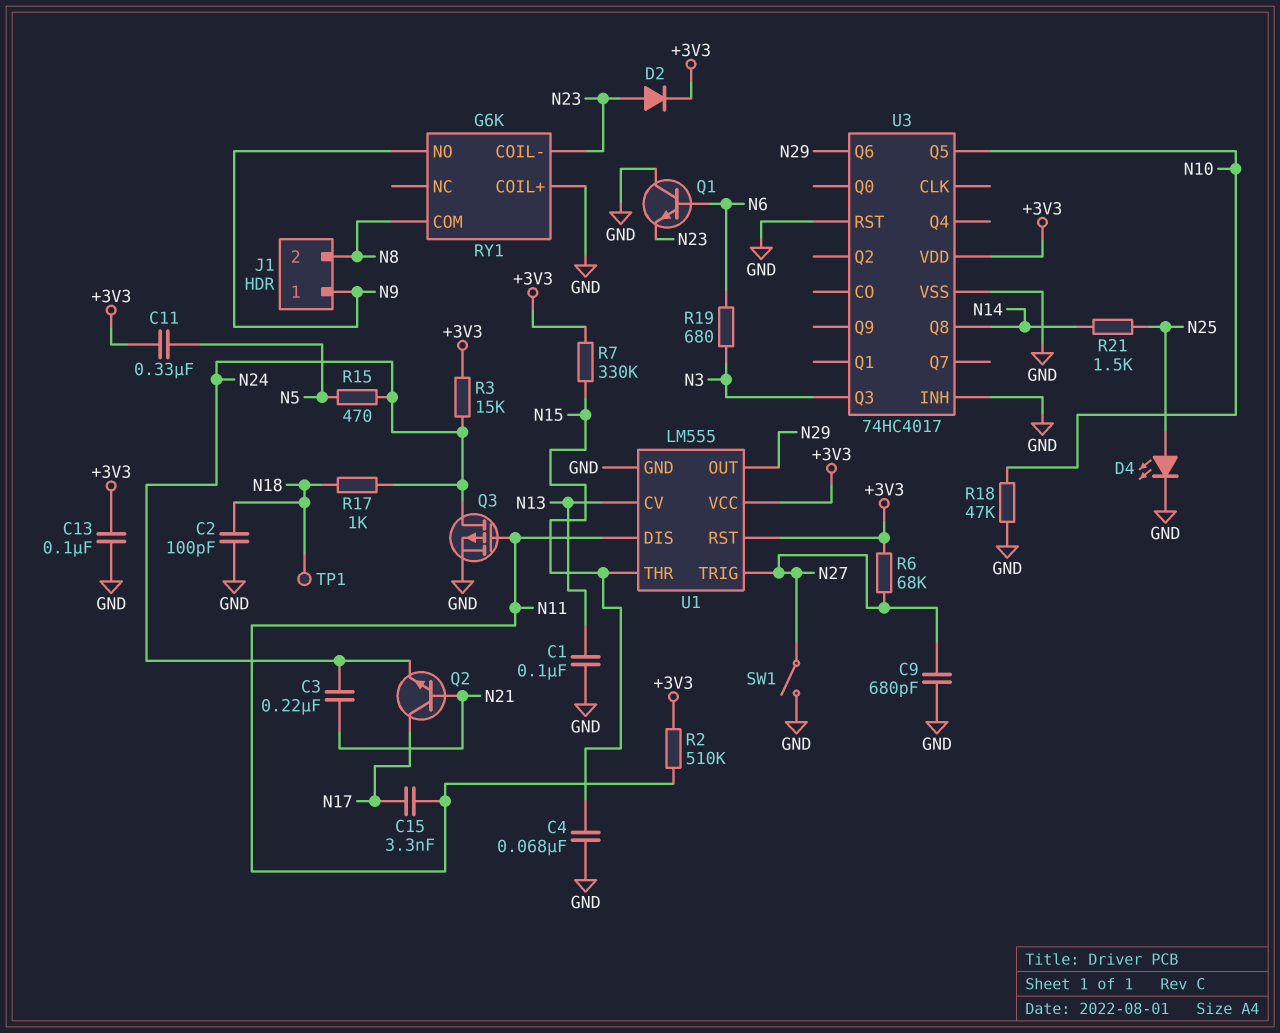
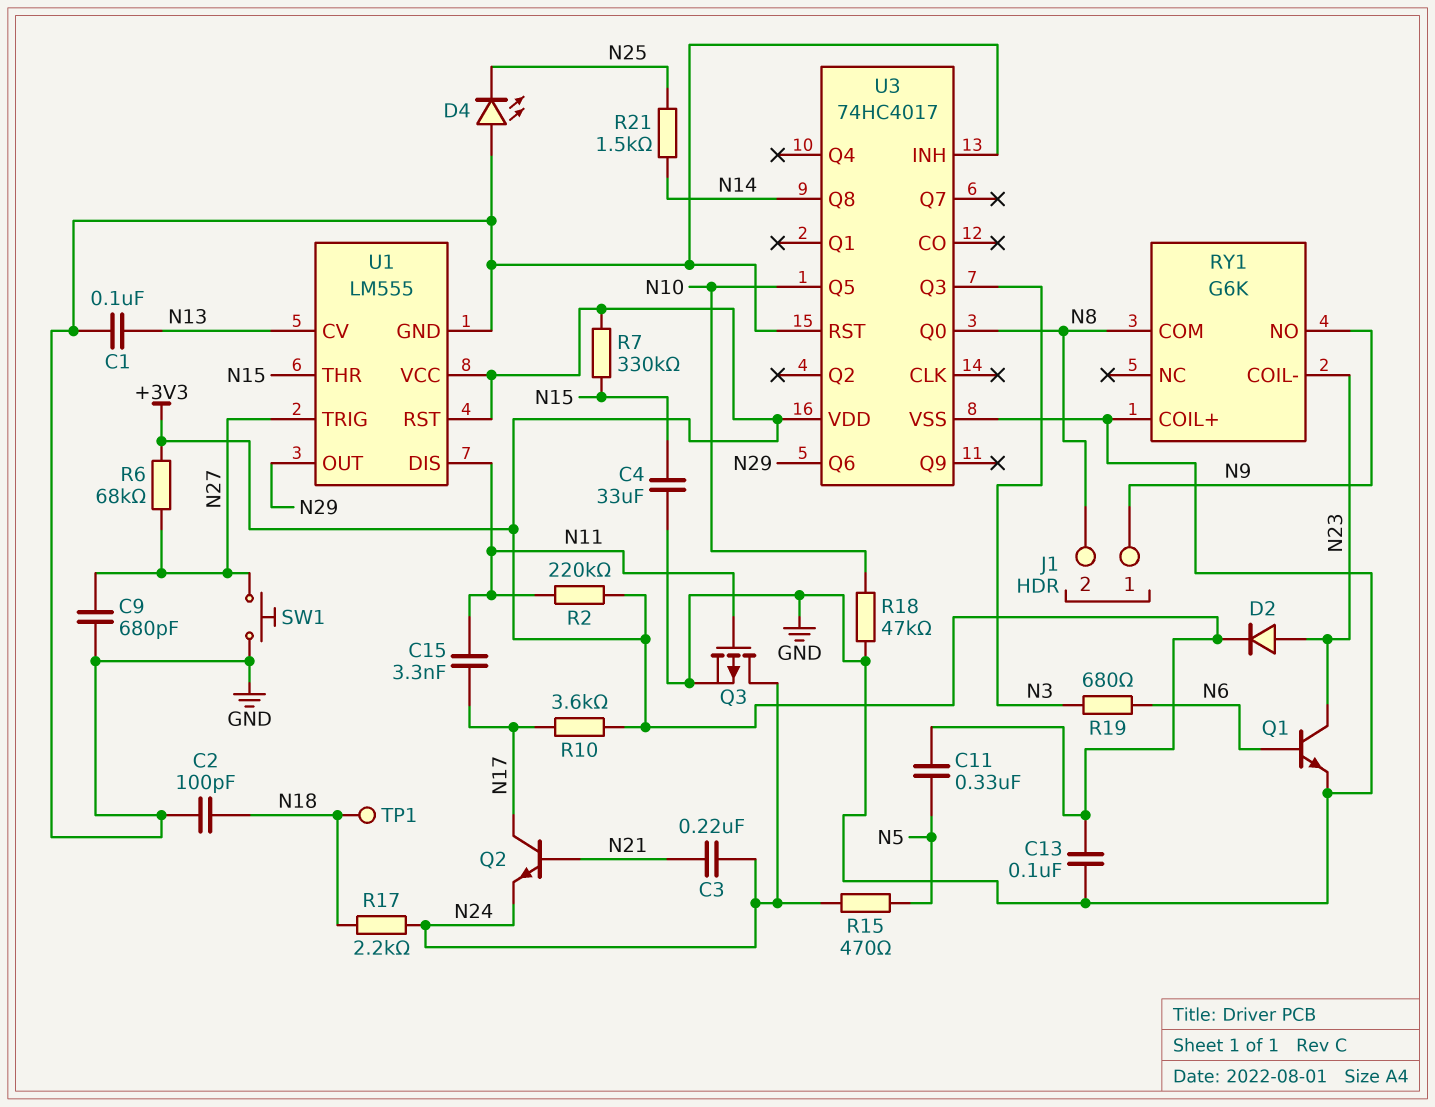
C4: 68nF (GND, N15) -> 33uF (GND, N15)
D4: LED (A N25, K GND) -> LED (A GND, K N25)
Q1: NPN (B N6, C GND, E N23) -> NPN (B N6, C N23, E GND)
R2: 510k (+3V3, N11) -> 220k (+3V3, N11)
R3: 15k (+3V3, N24) -> none
R10: none -> 3.6k (+3V3, N17)
R17: 1k (N18, N24) -> 2.2k (N18, N24)
SW1: switch (GND, N27) -> button (GND, N27)
U3 pin Q0: none -> N8

